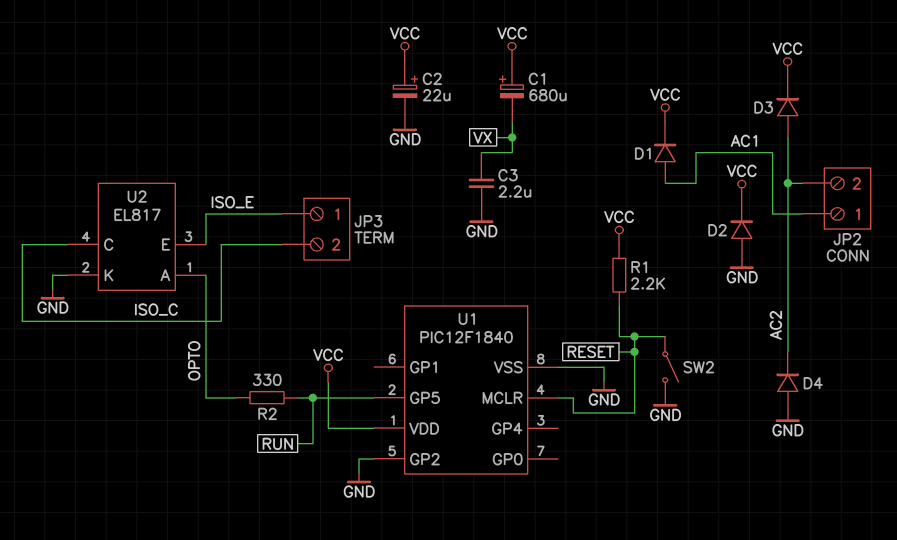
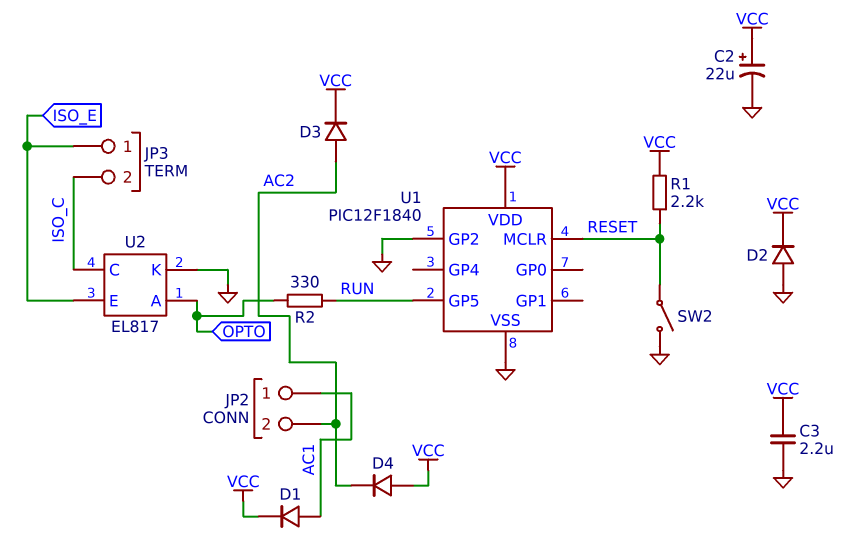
C1: 680uF (plus VCC, minus VX) -> none
C3: 2.2uF (GND, VX) -> 2.2uF (GND, VCC)
D4: diode (A GND, K AC2) -> diode (A VCC, K AC2)

